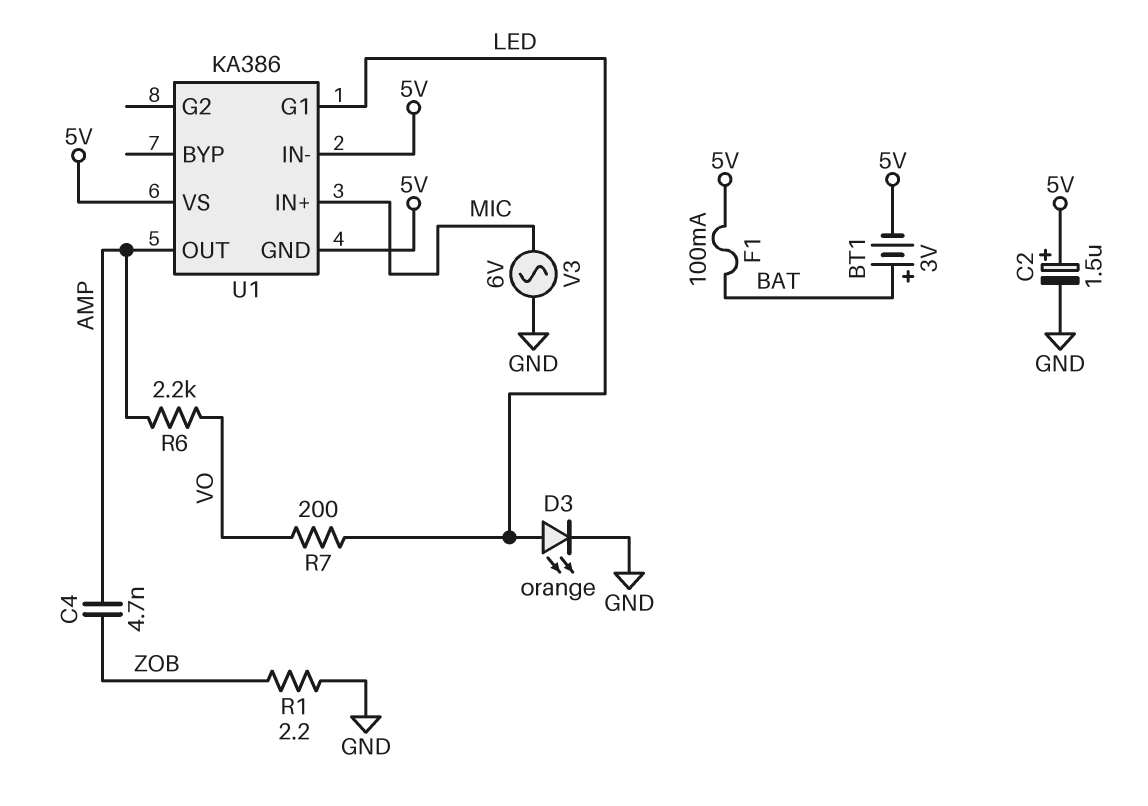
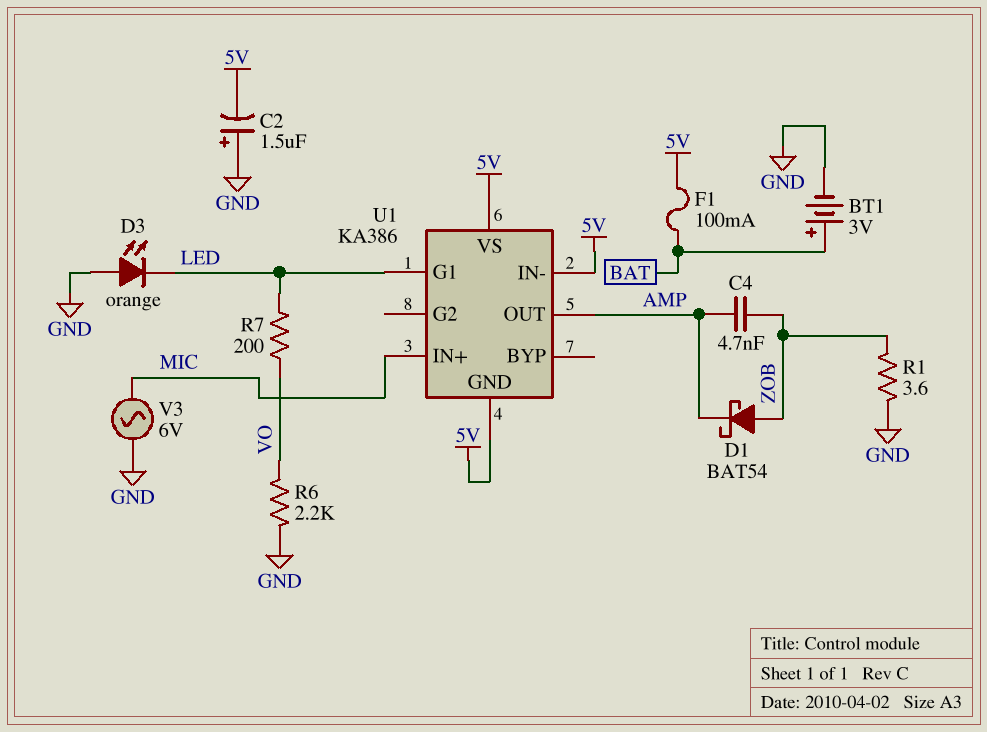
BT1: 3V (plus BAT, minus 5V) -> 3V (plus BAT, minus GND)
C2: 1.5uF (plus 5V, minus GND) -> 1.5uF (plus GND, minus 5V)
D1: none -> schottky BAT54 (A ZOB, K AMP)
D3: LED orange (A LED, K GND) -> LED orange (A GND, K LED)
R1: 2.2 (GND, ZOB) -> 3.6 (GND, ZOB)
R6: 2.2k (AMP, VO) -> 2.2k (GND, VO)

